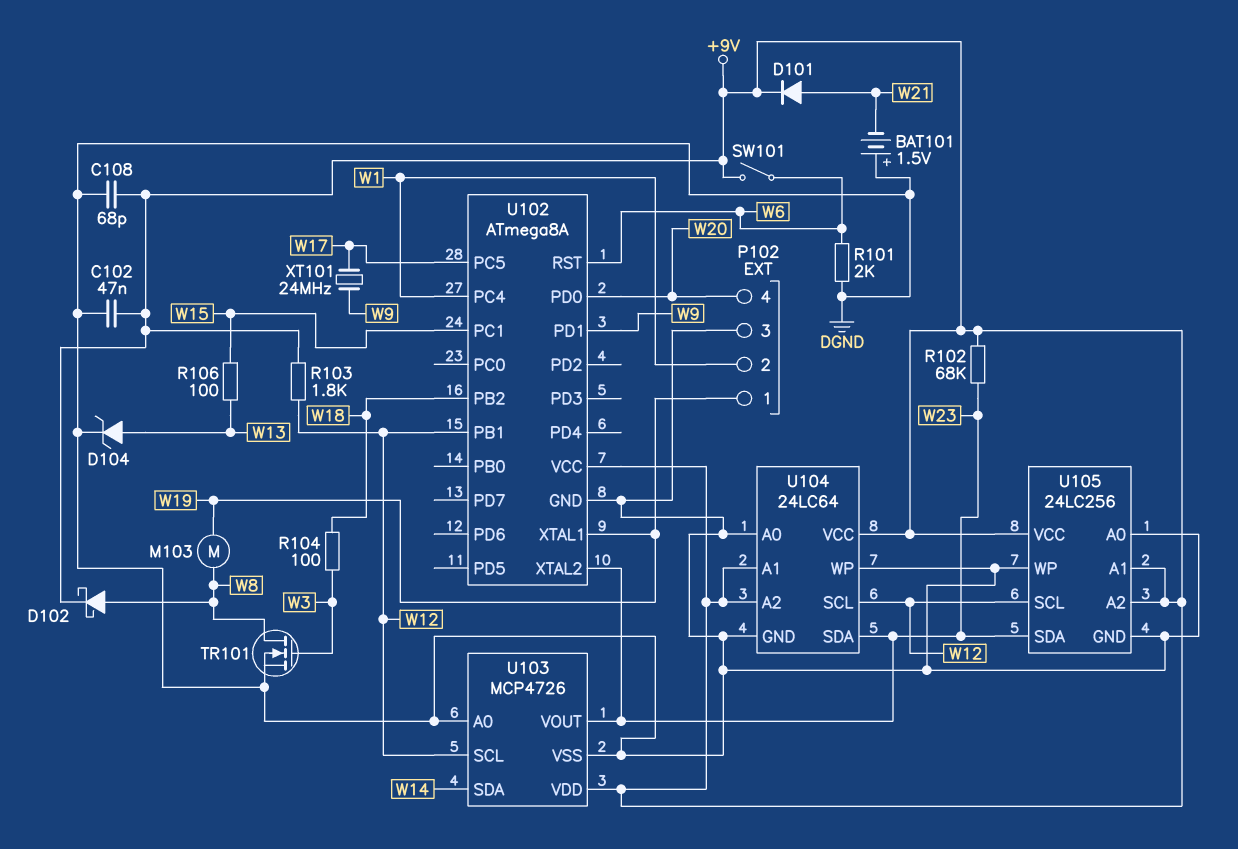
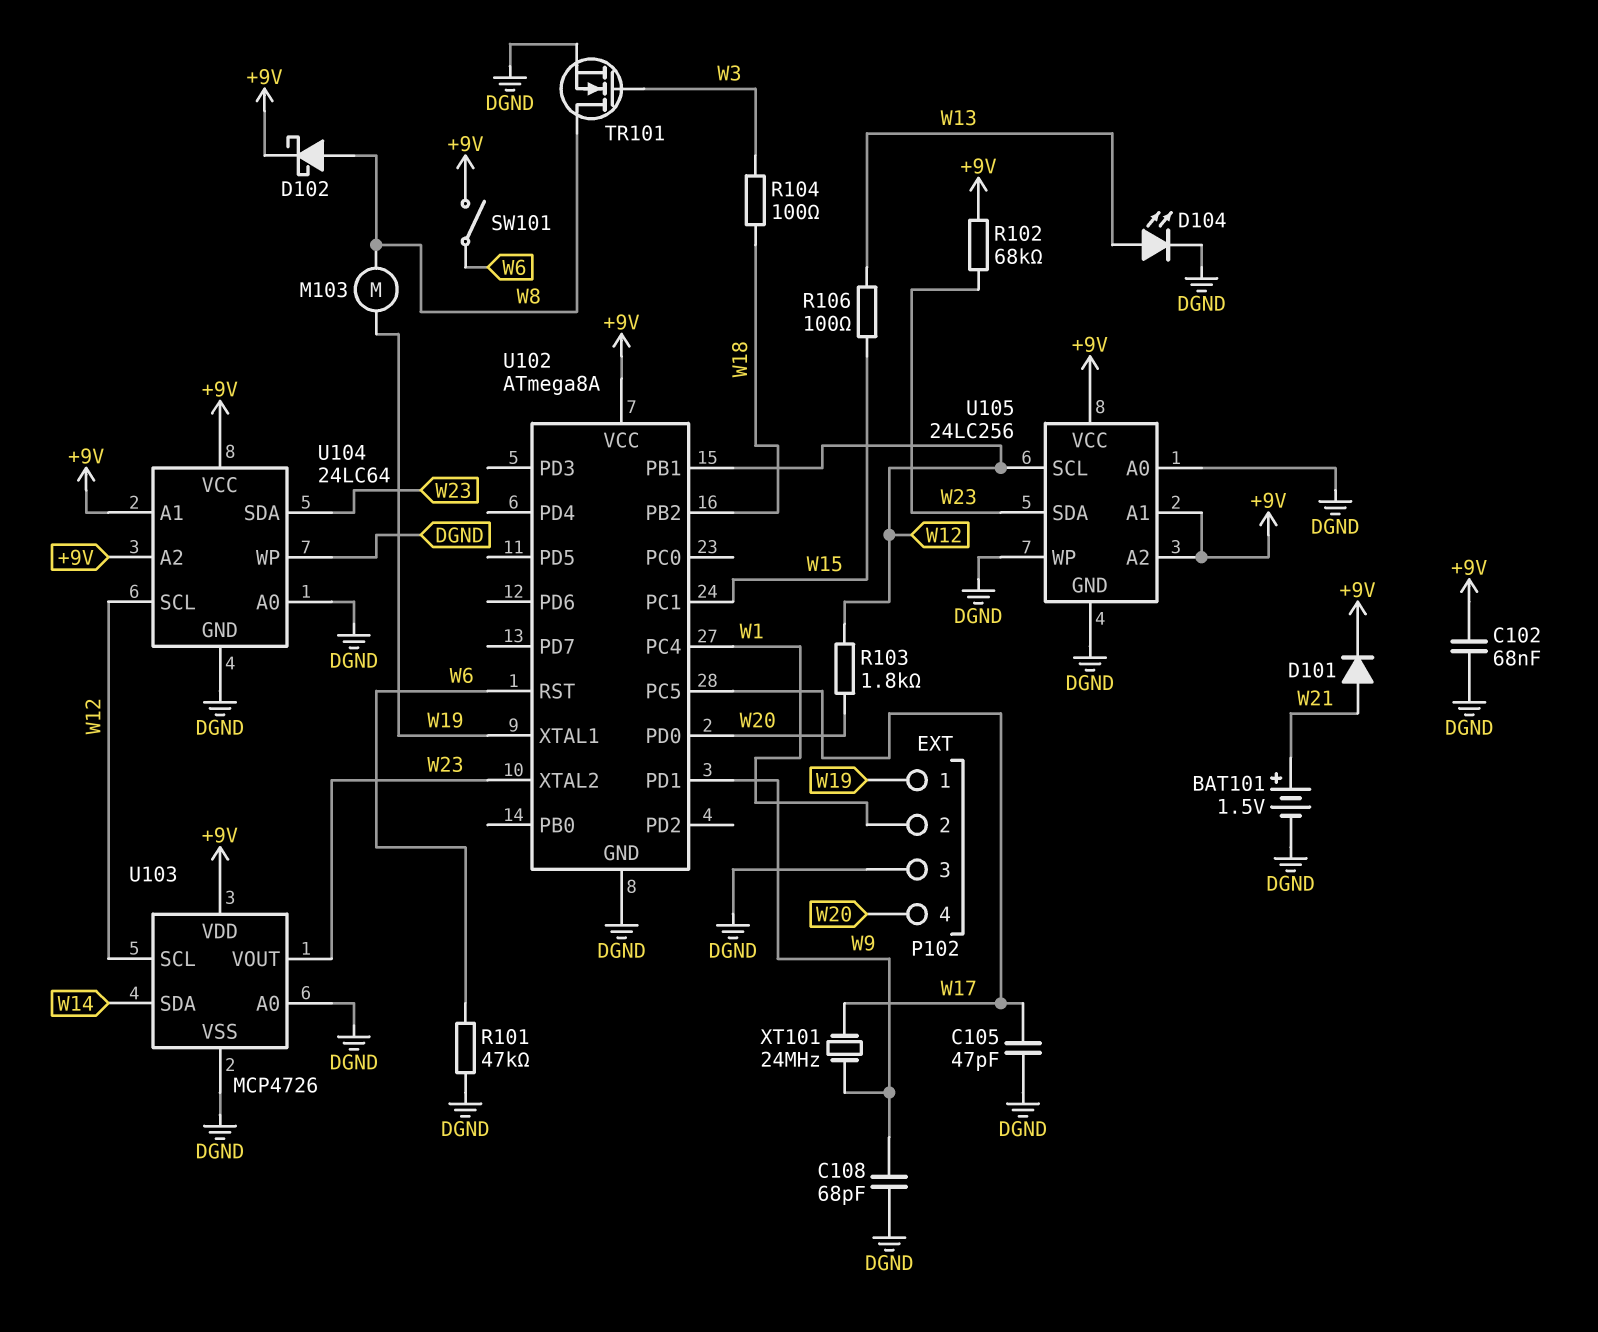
BAT101: 1.5V (plus DGND, minus W21) -> 1.5V (plus W21, minus DGND)
C102: 47nF (+9V, DGND) -> 68nF (+9V, DGND)
C105: none -> 47pF (DGND, W17)
C108: 68pF (+9V, DGND) -> 68pF (DGND, W9)
D104: zener (A W13, K DGND) -> LED (A W13, K DGND)
R101: 2k (DGND, W6) -> 47k (DGND, W6)
R103: 1.8k (+9V, W12) -> 1.8k (W12, W20)

